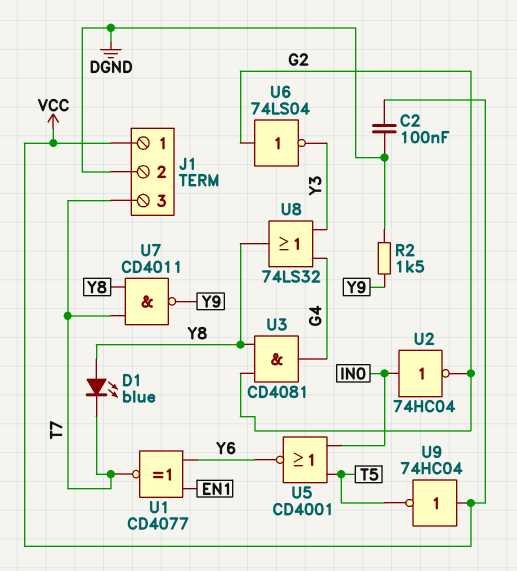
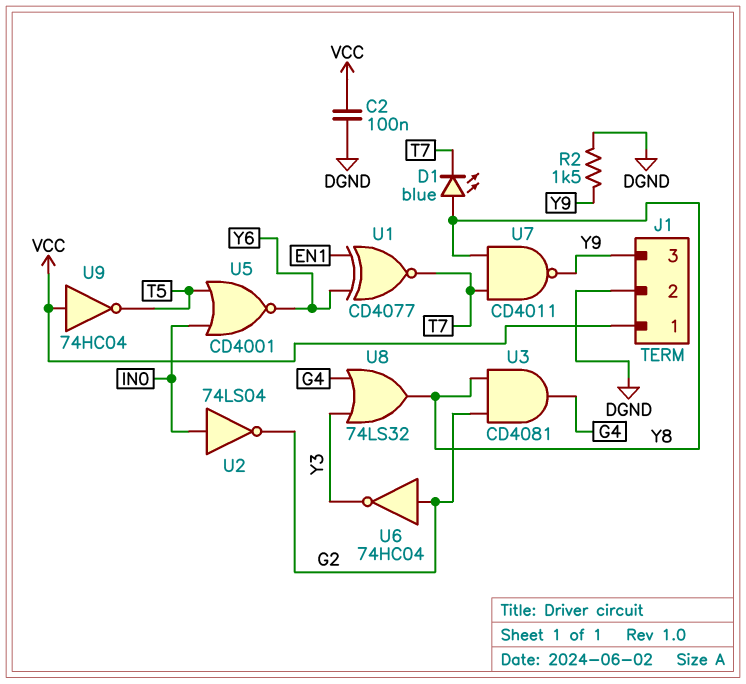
J1 pin 3: T7 -> Y9
U2: NOT 74HC04 (in IN0, out G2) -> NOT 74LS04 (in IN0, out G2)
U6: NOT 74LS04 (in G2, out Y3) -> NOT 74HC04 (in G2, out Y3)

